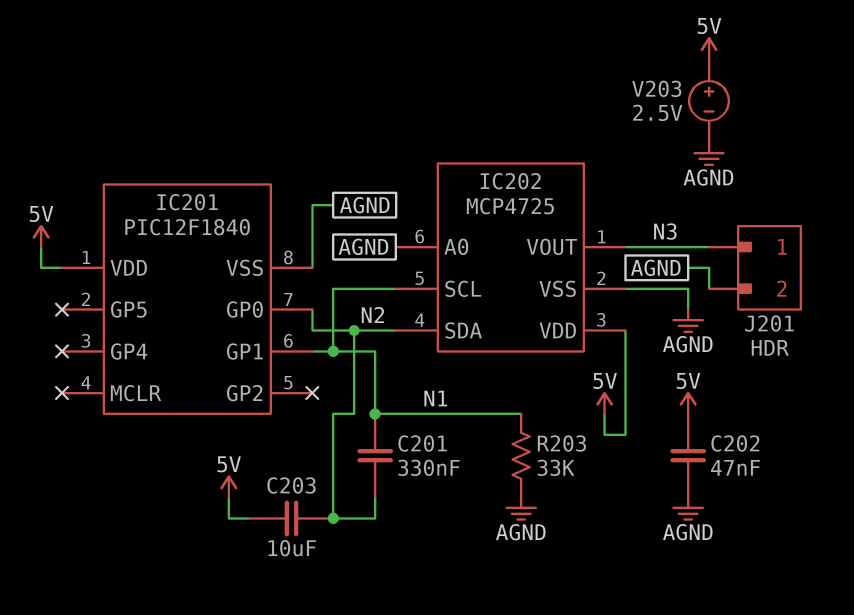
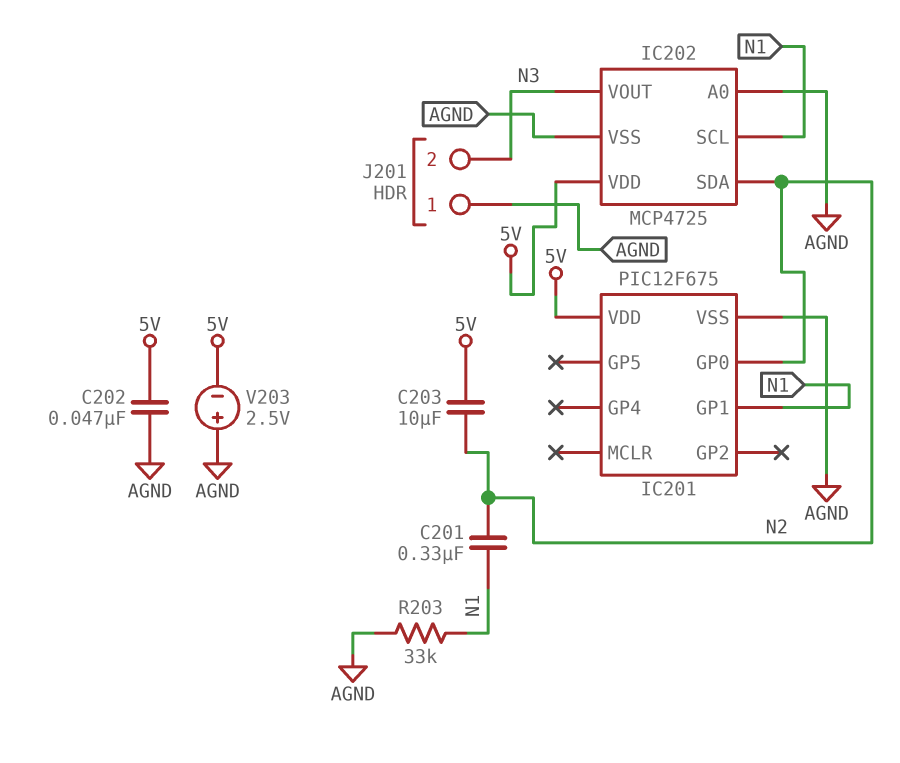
IC201: PIC12F1840 -> PIC12F675
J201 pin 1: N3 -> AGND
J201 pin 2: AGND -> N3
V203: 2.5V (plus 5V, minus AGND) -> 2.5V (plus AGND, minus 5V)

